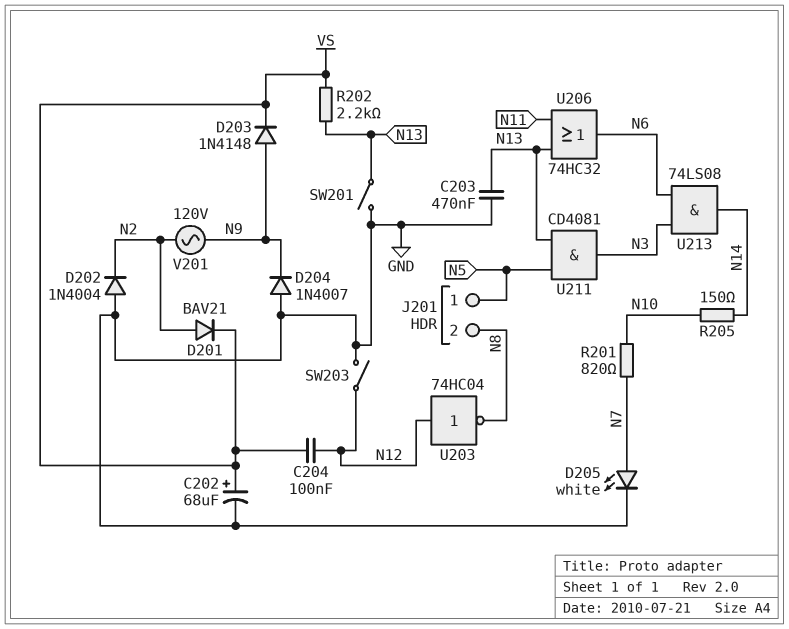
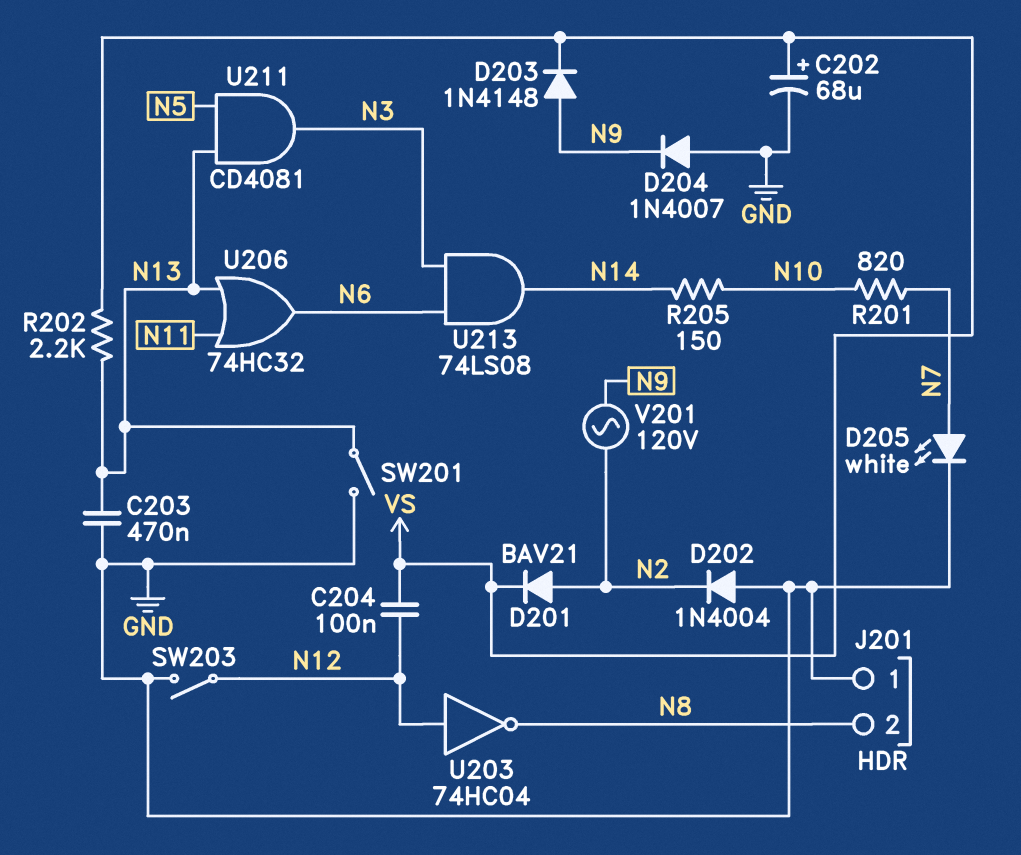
J201 pin 1: N5 -> GND

